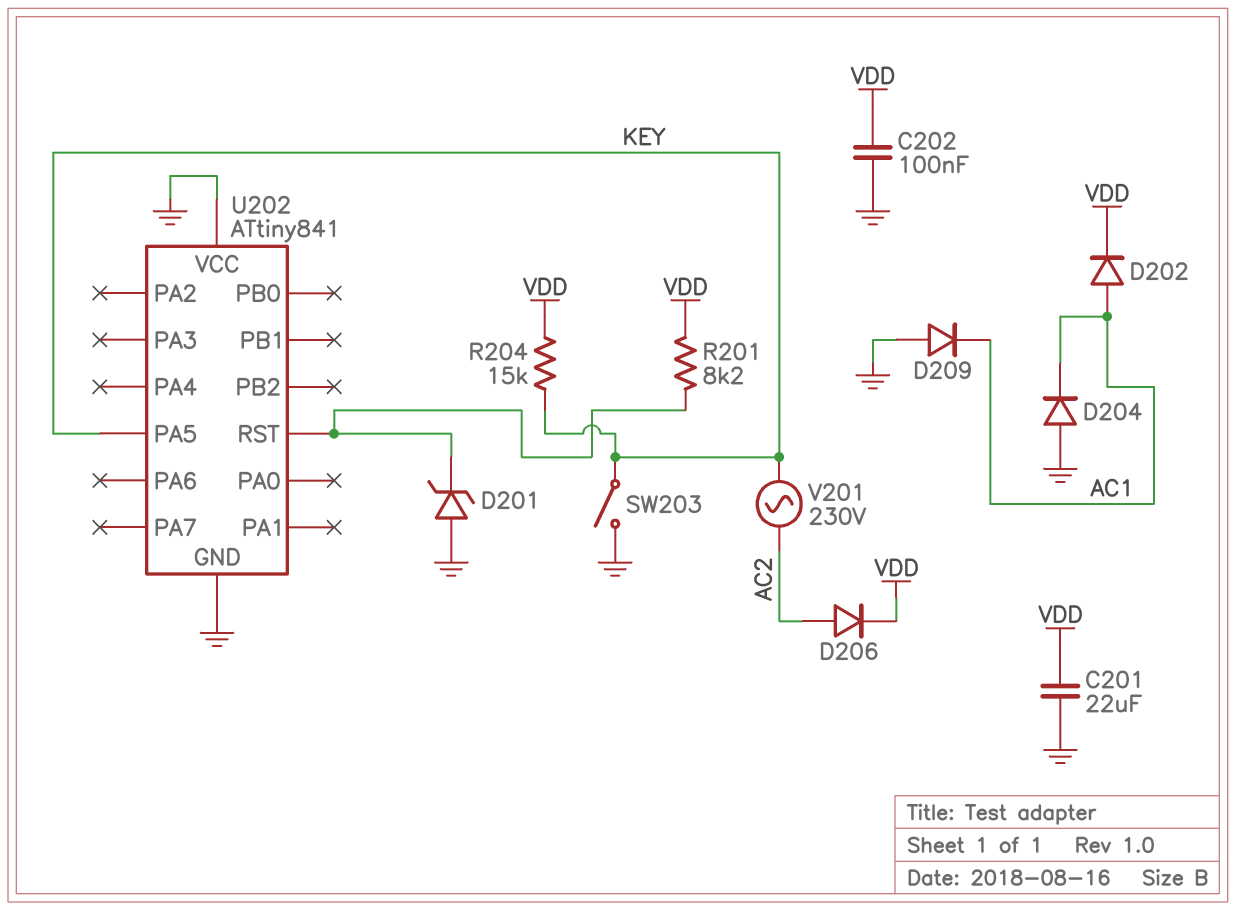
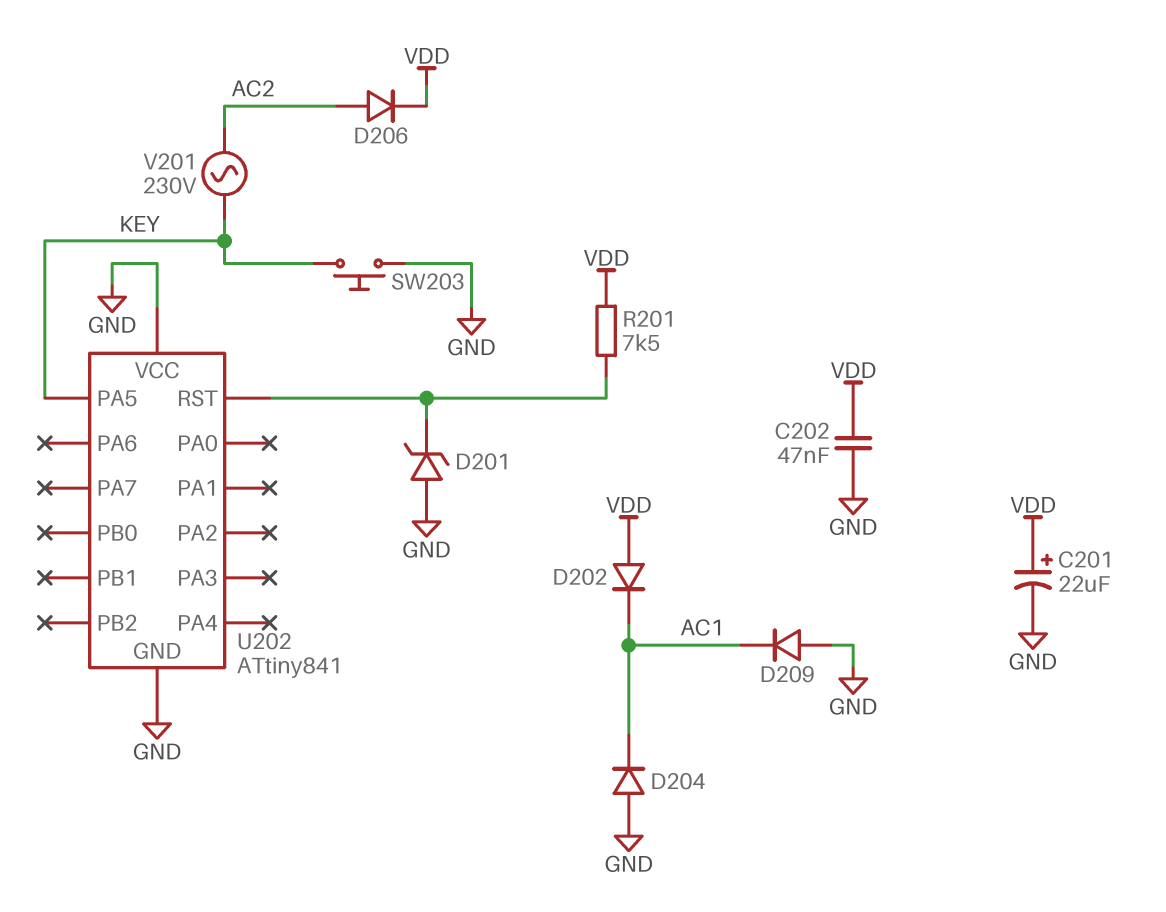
C201: 22uF (GND, VDD) -> 22uF (plus VDD, minus GND)
C202: 100nF (GND, VDD) -> 47nF (GND, VDD)
D202: diode (A AC1, K VDD) -> diode (A VDD, K AC1)
R201: 8.2k (U202/RST, VDD) -> 7.5k (U202/RST, VDD)
R204: 15k (KEY, VDD) -> none
SW203: switch (GND, KEY) -> button (GND, KEY)

